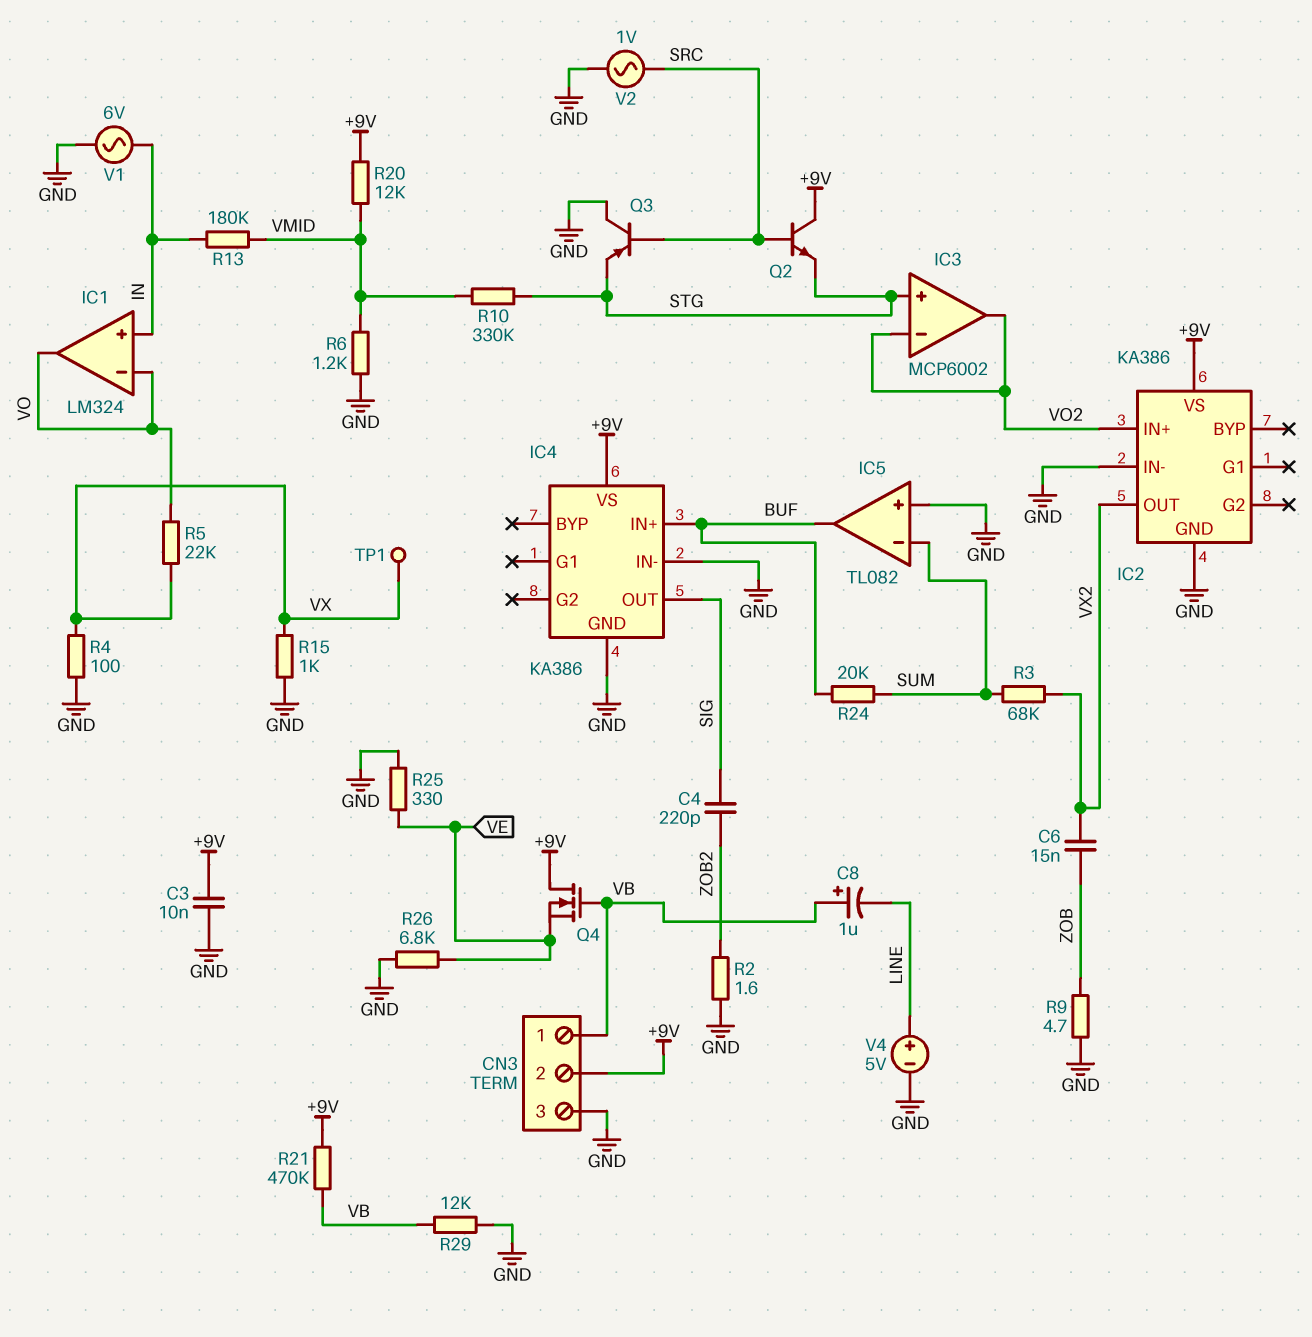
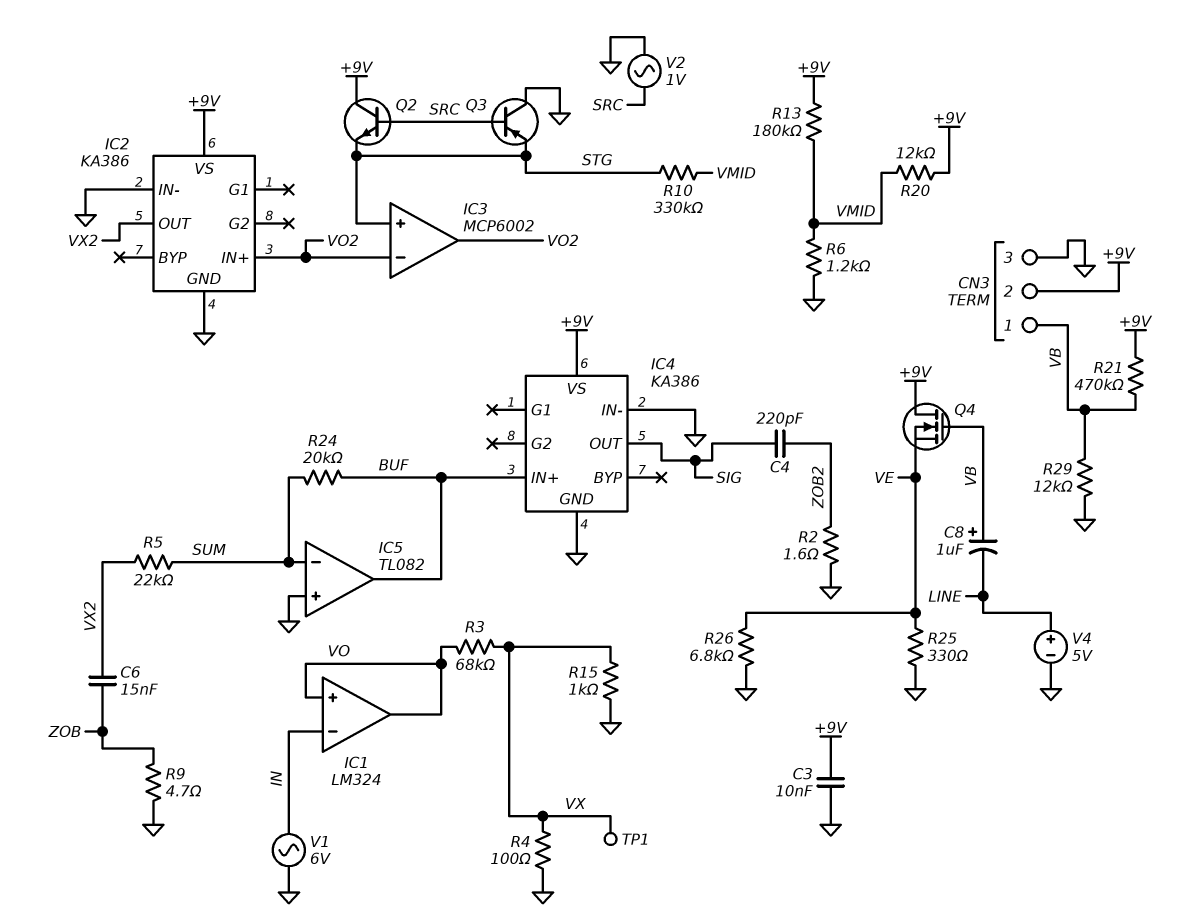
IC1 pin in+: IN -> VO
IC1 pin in-: VO -> IN
R3: 68k (SUM, VX2) -> 68k (VO, VX)
R5: 22k (VO, VX) -> 22k (SUM, VX2)
R13: 180k (IN, VMID) -> 180k (+9V, VMID)

